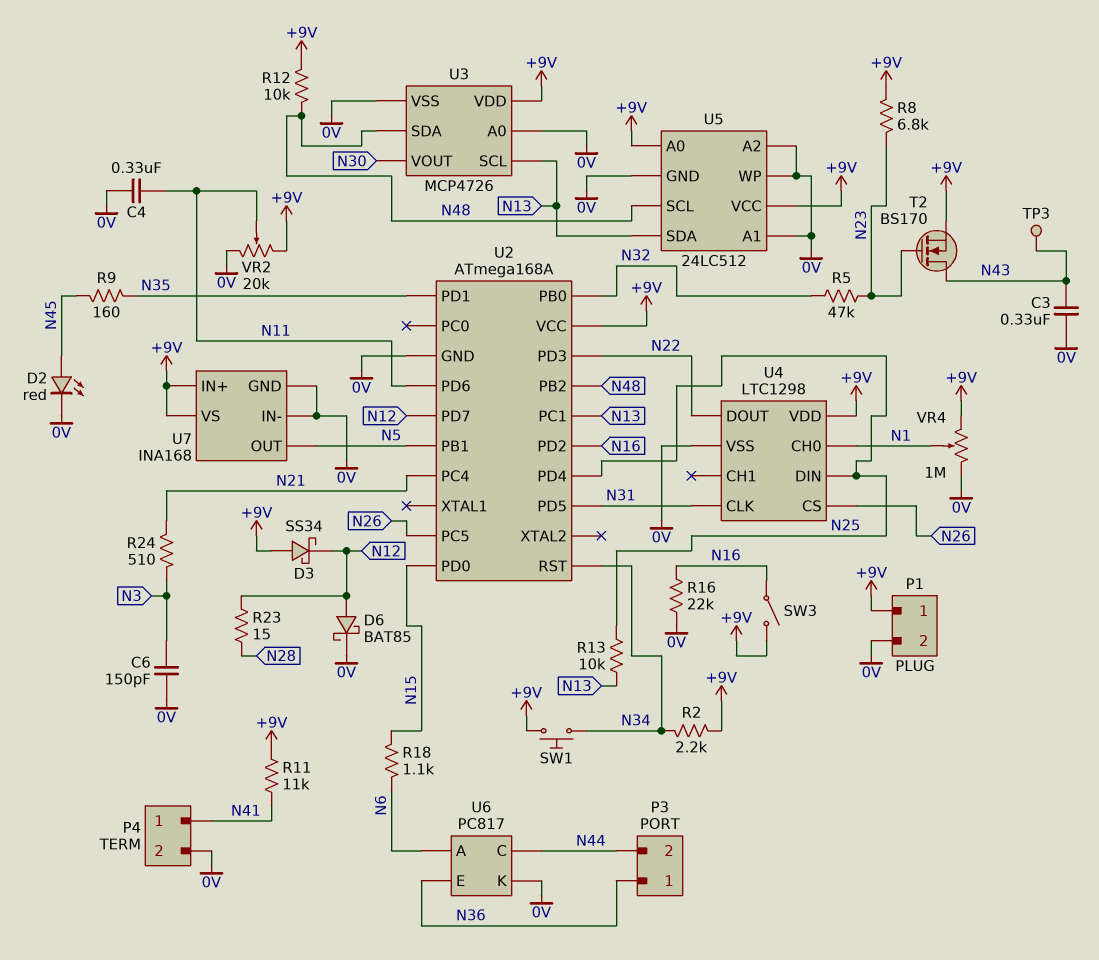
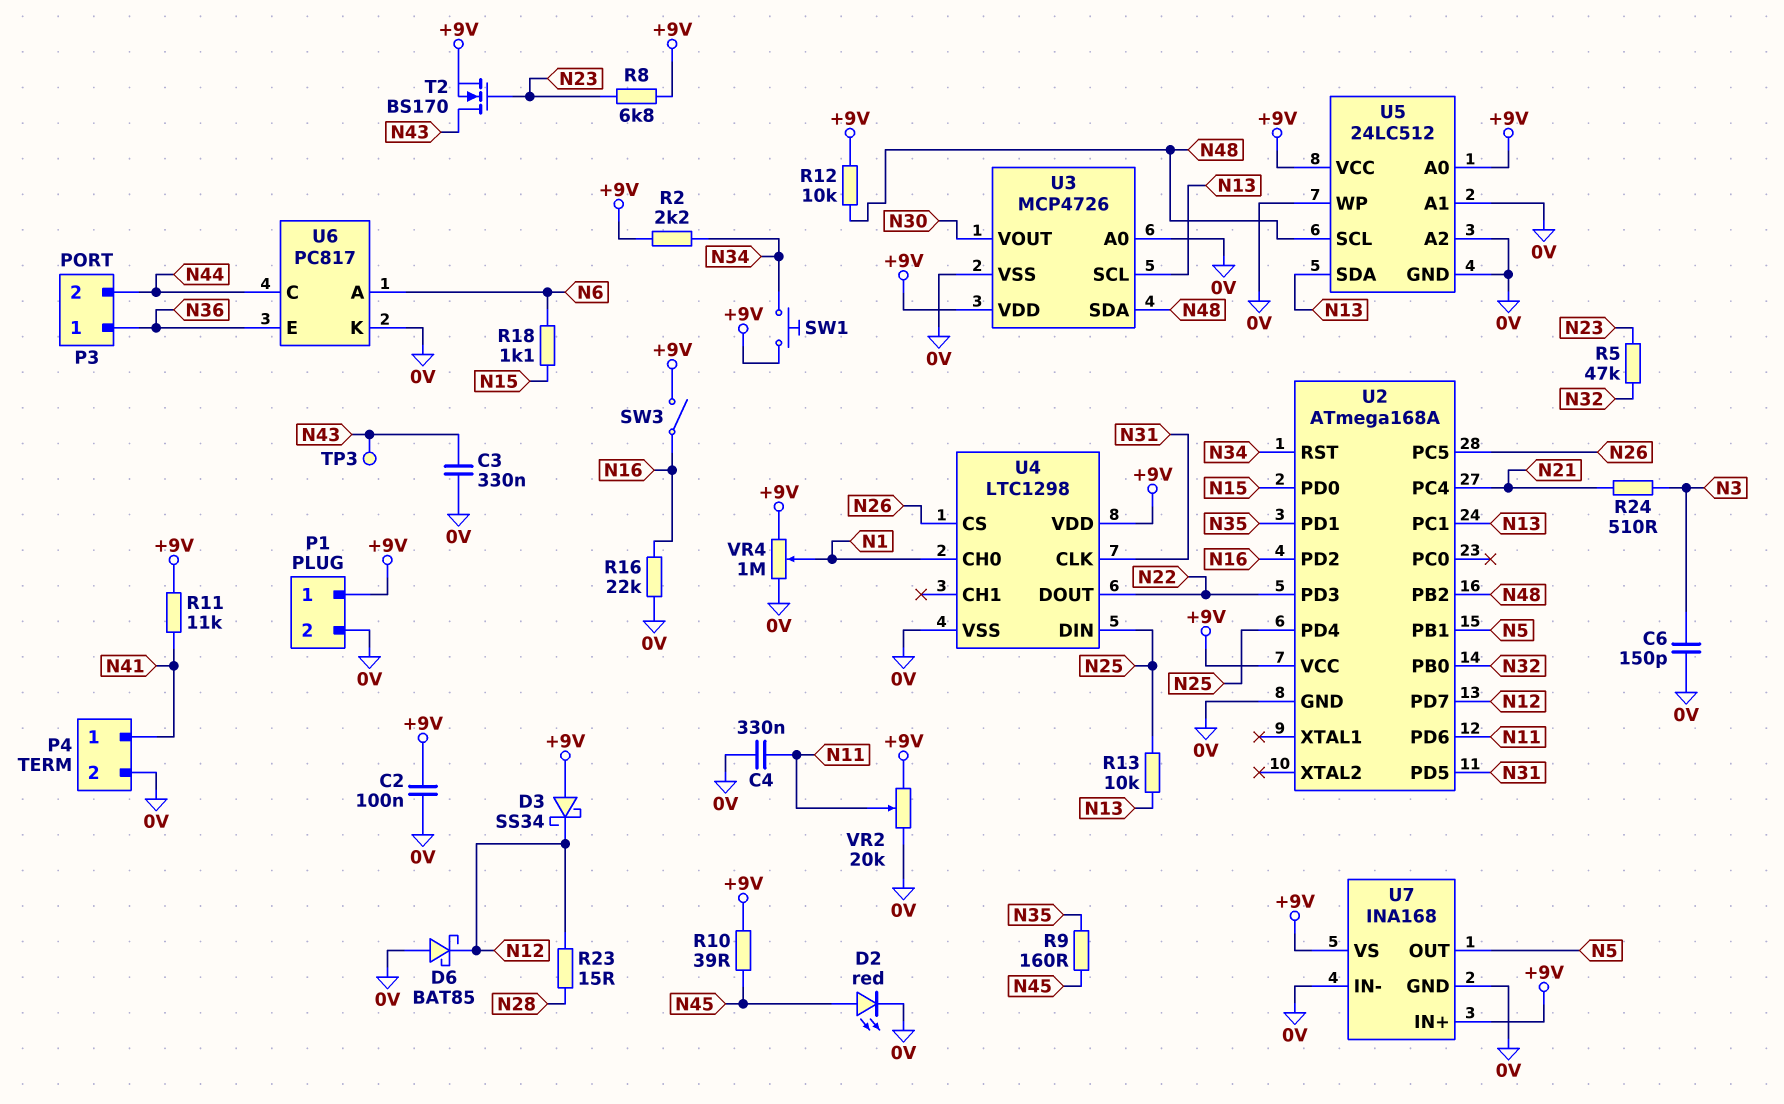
C2: none -> 100nF (+9V, 0V)
D6: schottky BAT85 (A N12, K 0V) -> schottky BAT85 (A 0V, K N12)
R10: none -> 39 (+9V, N45)

